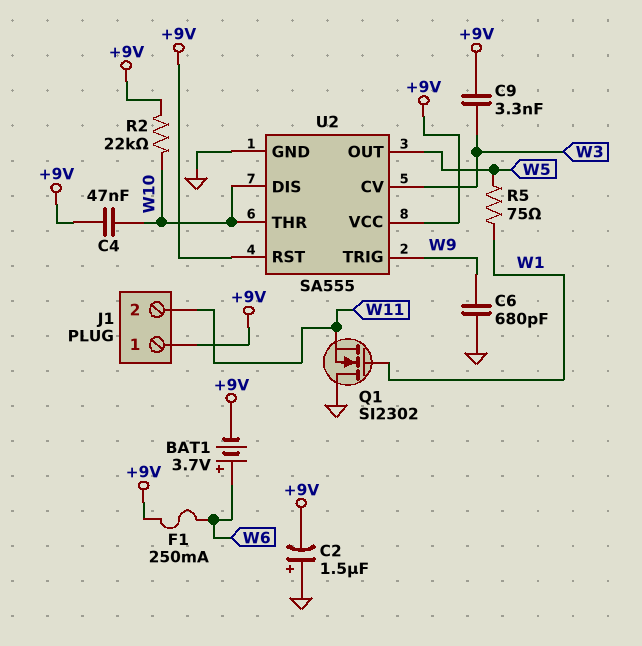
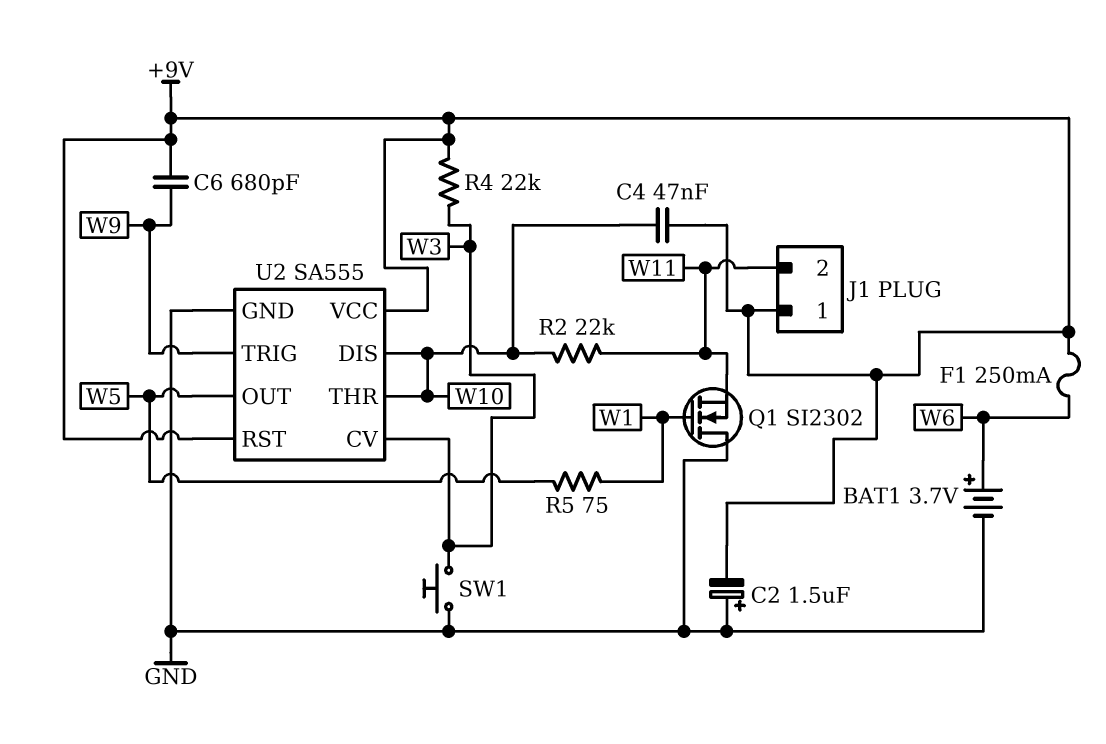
BAT1: 3.7V (plus W6, minus +9V) -> 3.7V (plus W6, minus GND)
C6: 680pF (GND, W9) -> 680pF (+9V, W9)
C9: 3.3nF (+9V, W3) -> none
R2: 22k (+9V, W10) -> 22k (W10, W11)
R4: none -> 22k (+9V, W3)
SW1: none -> button (GND, W3)

